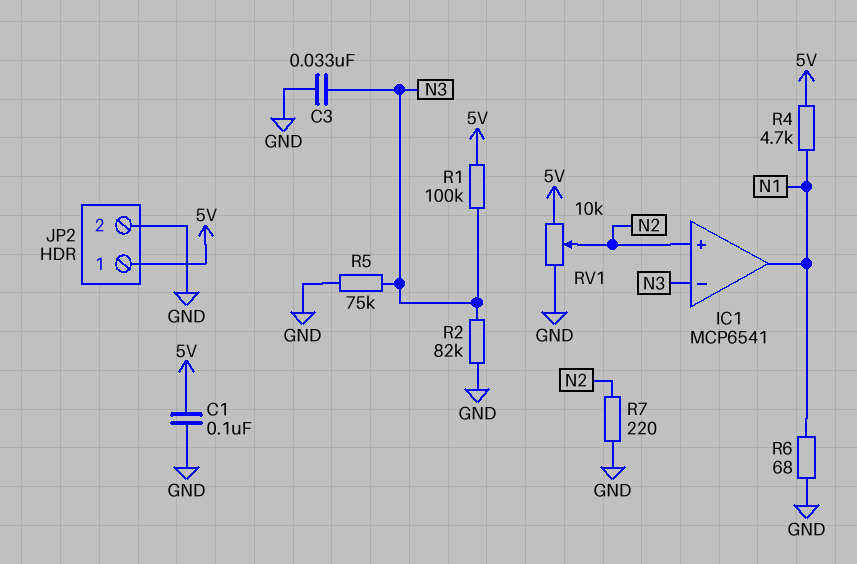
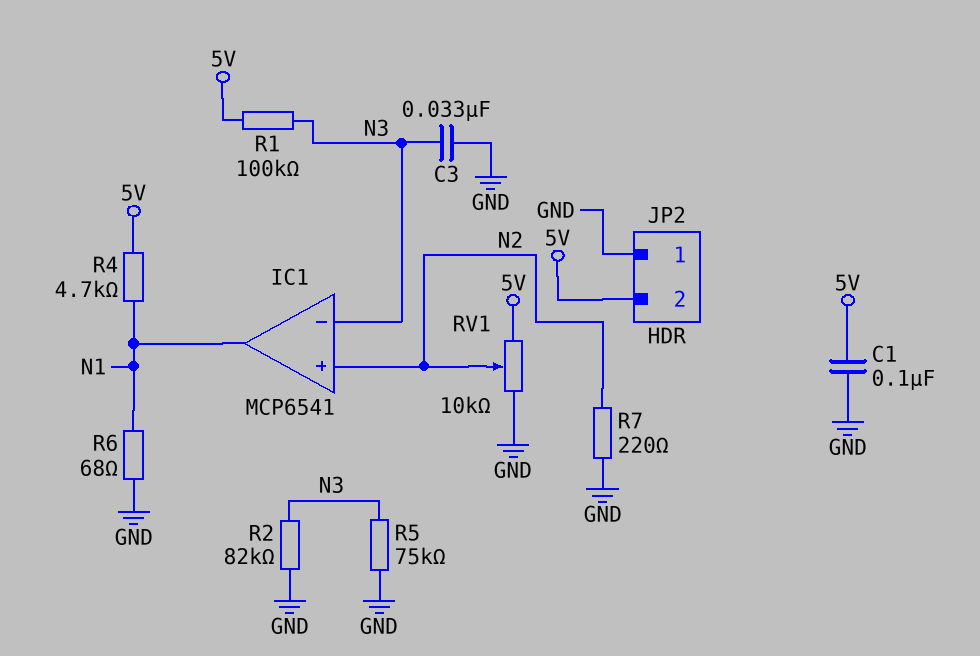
JP2 pin 1: 5V -> GND
JP2 pin 2: GND -> 5V

